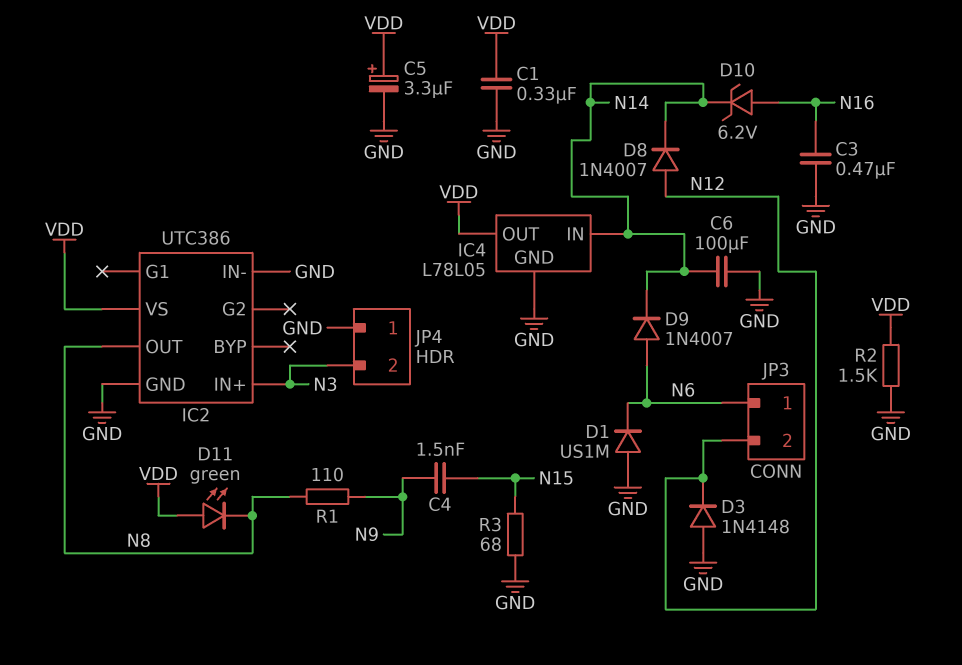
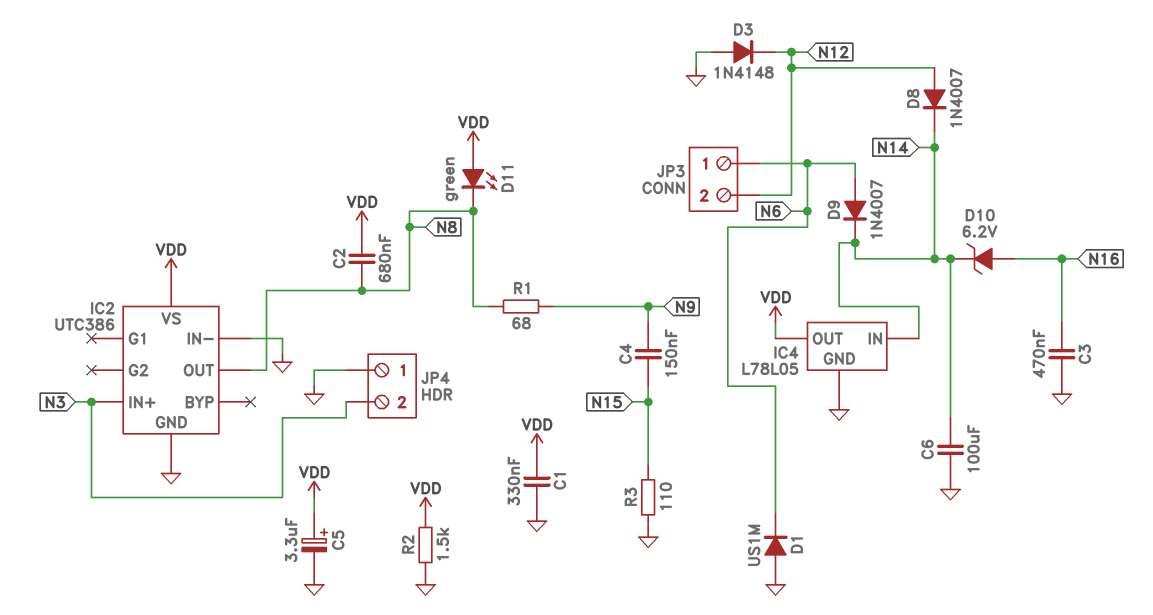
C2: none -> 680nF (N8, VDD)
C4: 1.5nF (N9, N15) -> 150nF (N9, N15)
R1: 110 (N8, N9) -> 68 (N8, N9)
R3: 68 (GND, N15) -> 110 (GND, N15)

